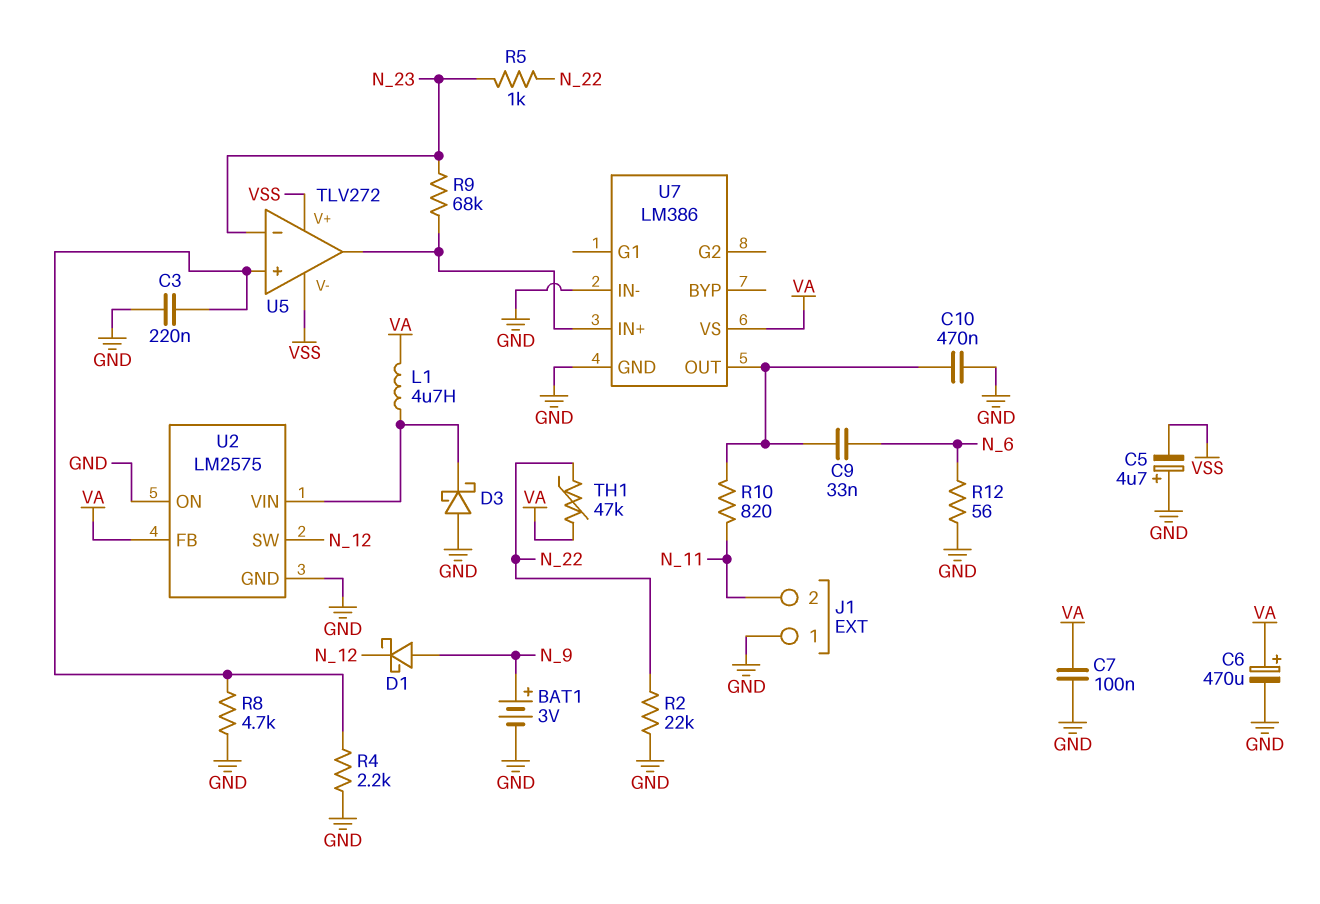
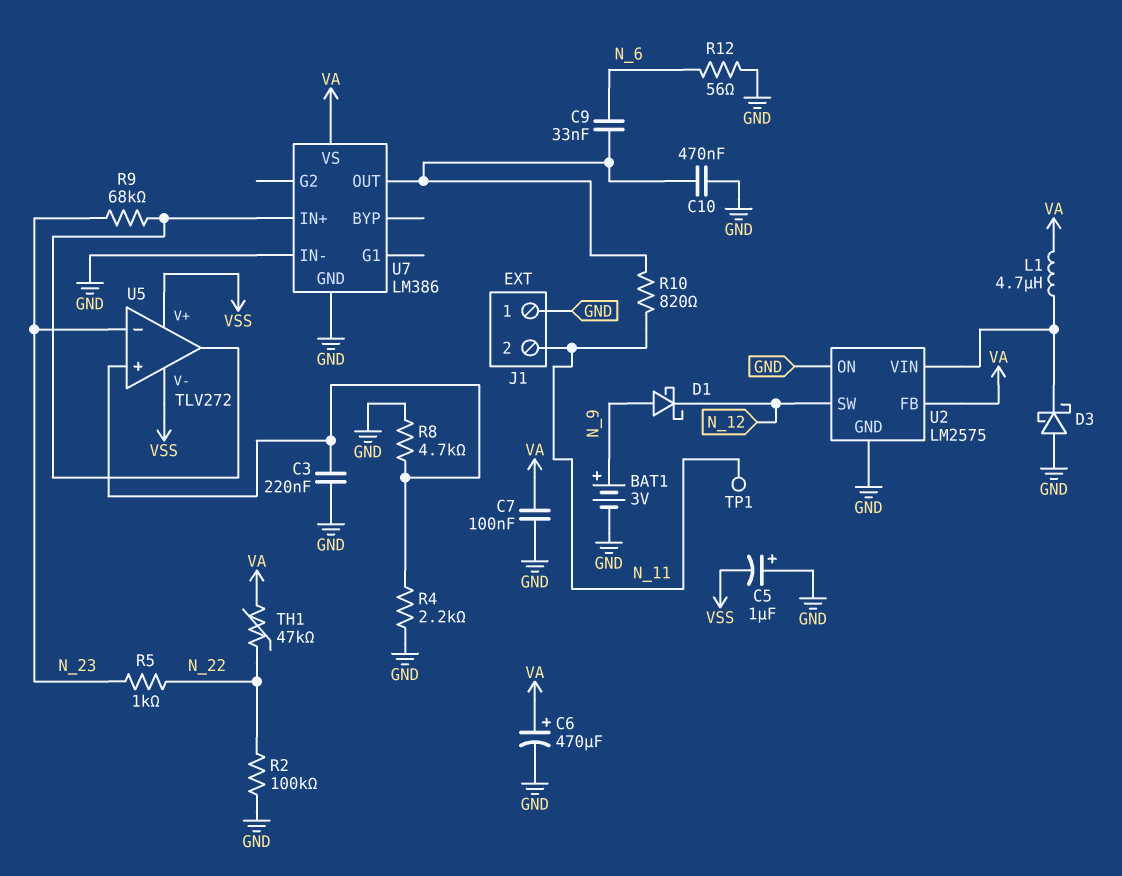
C5: 4.7uF (plus GND, minus VSS) -> 1uF (plus GND, minus VSS)
R2: 22k (GND, N_22) -> 100k (GND, N_22)
TP1: none -> test point (N_11)

